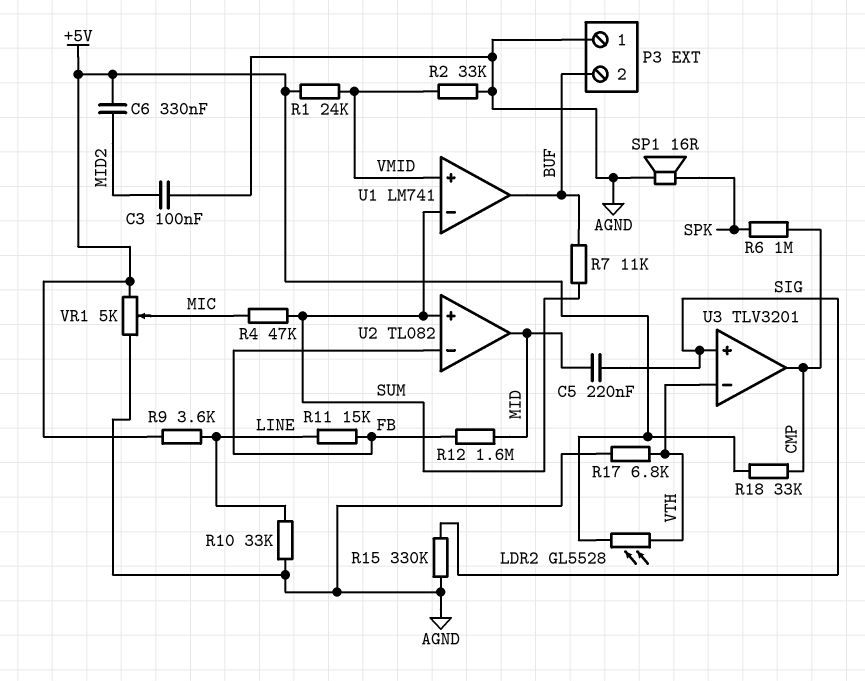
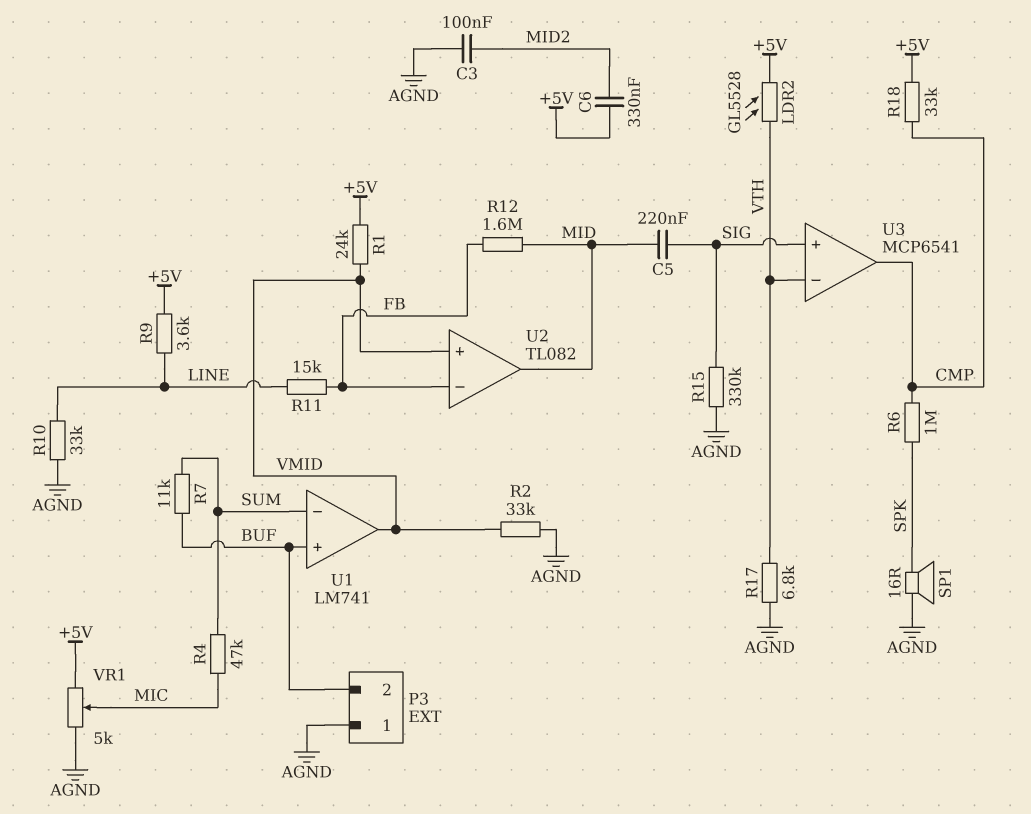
U1 pin in+: VMID -> BUF
U1 pin out: BUF -> VMID
U2 pin in+: SUM -> VMID
U3: TLV3201 -> MCP6541

